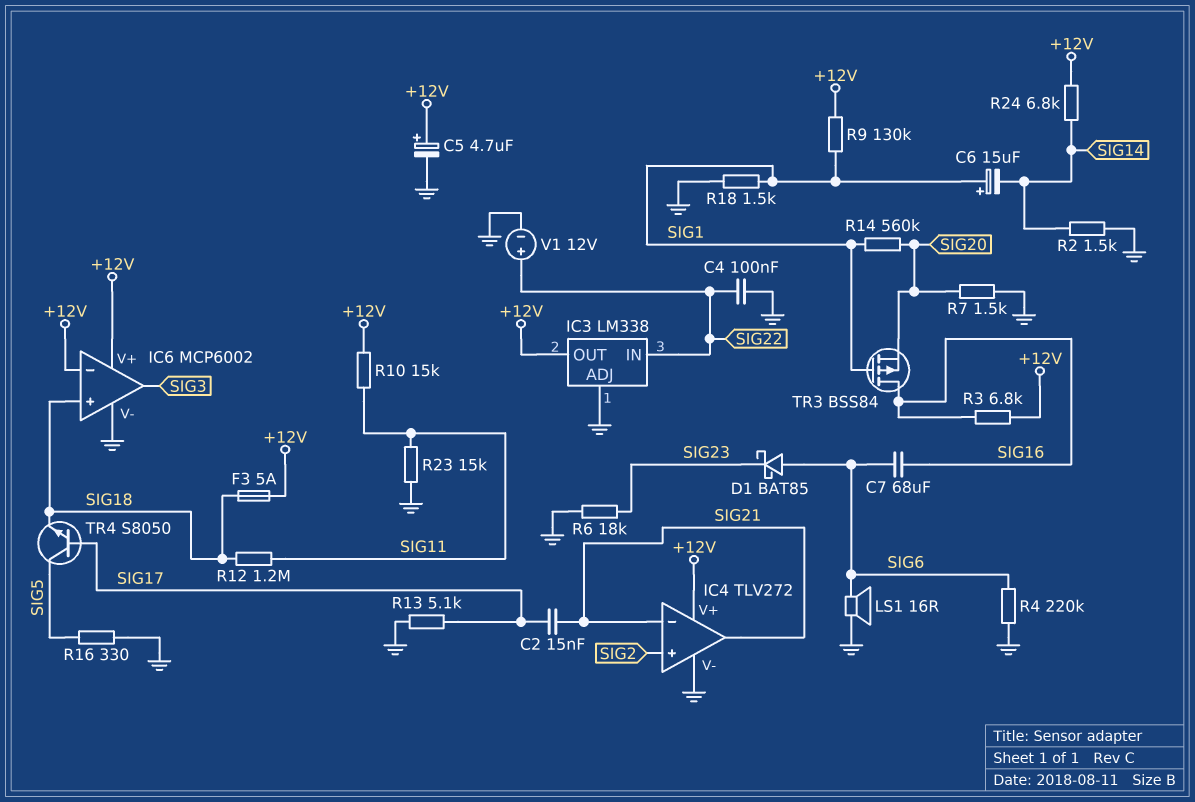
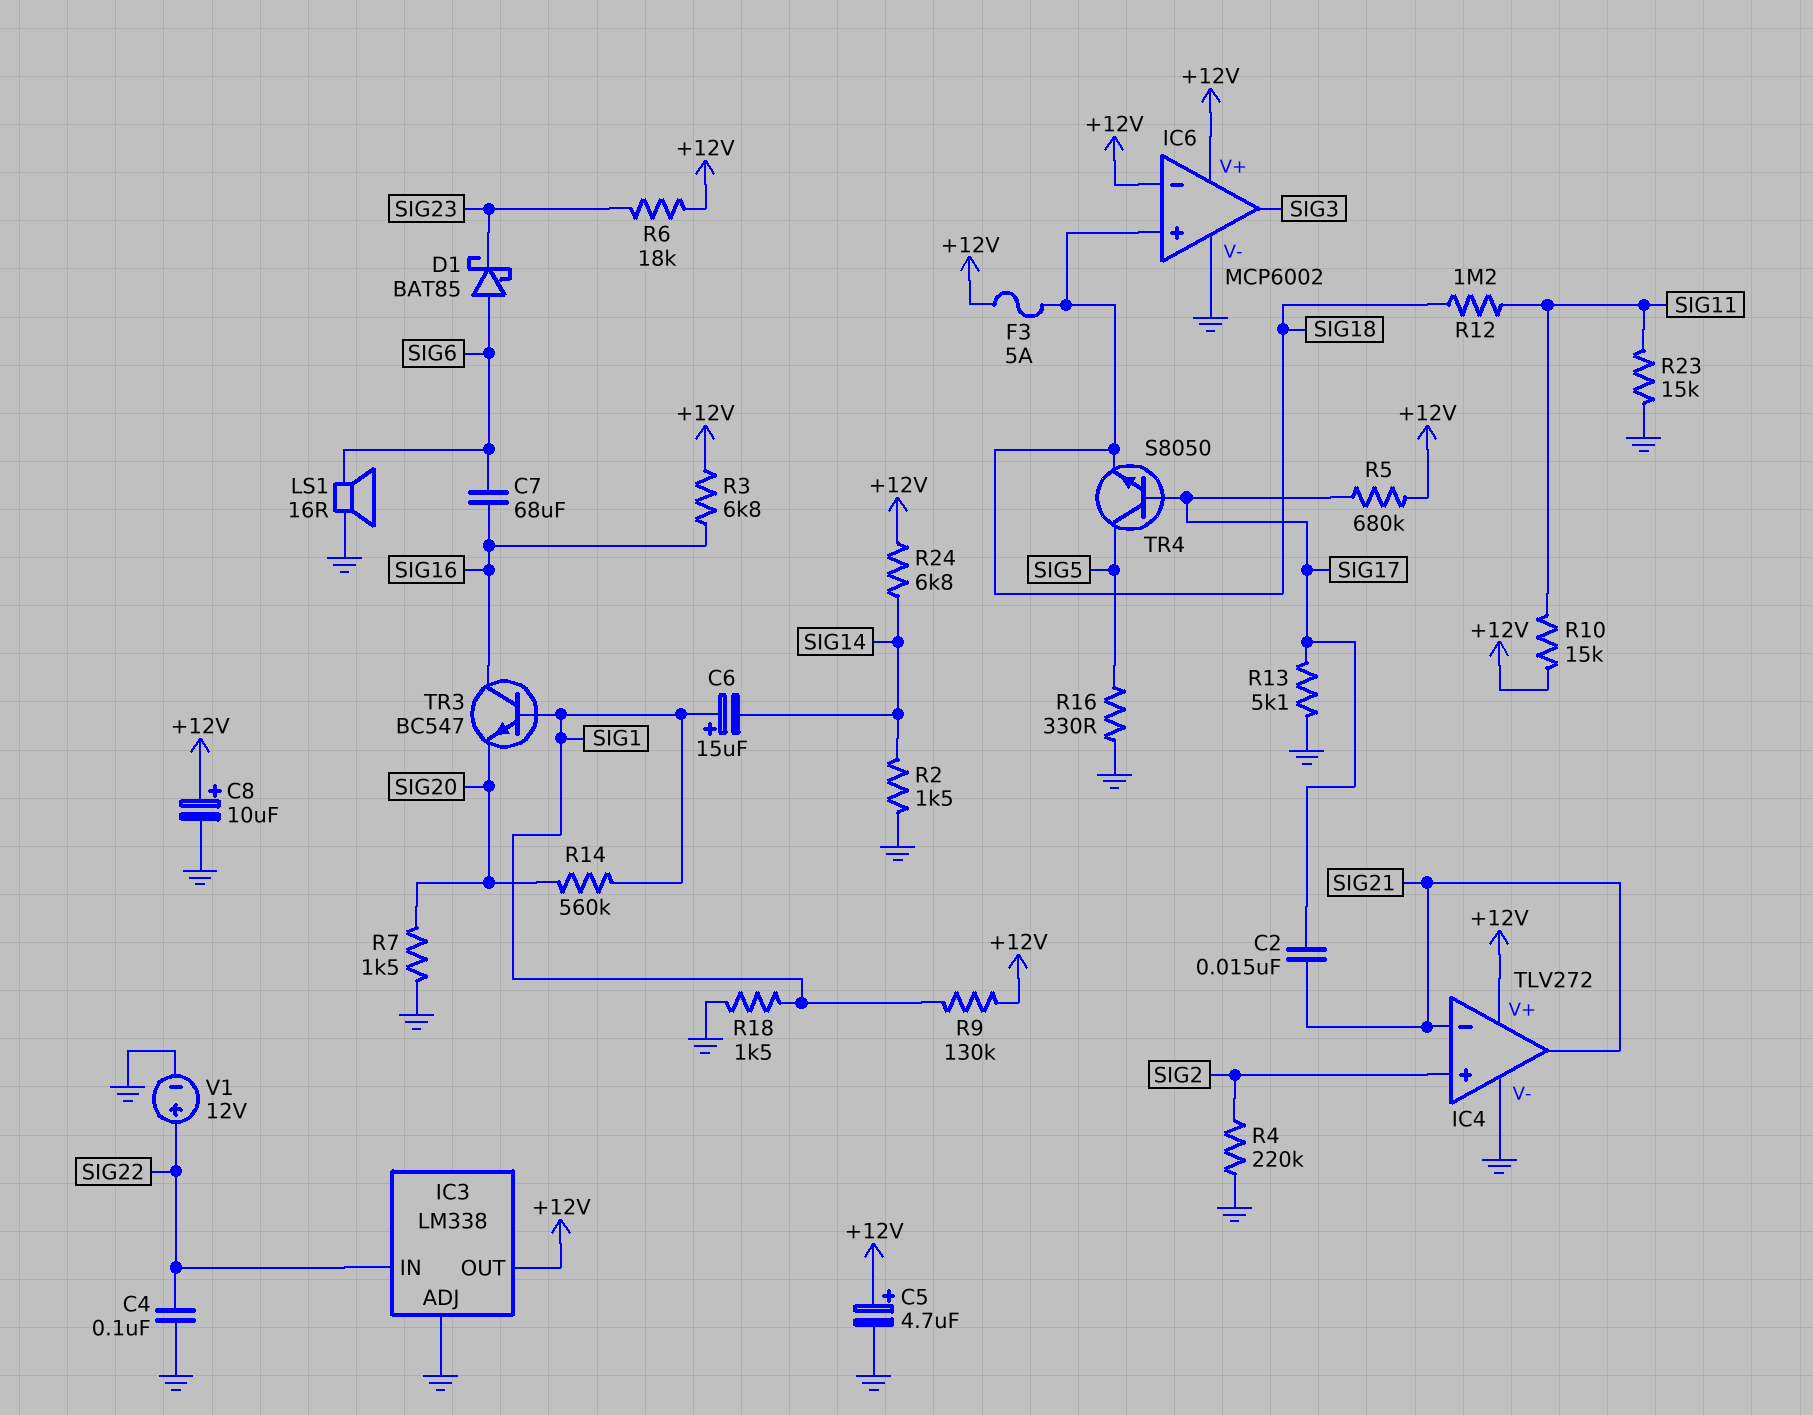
C8: none -> 10uF (plus +12V, minus GND)
R4: 220k (GND, SIG6) -> 220k (GND, SIG2)
R5: none -> 680k (+12V, SIG17)
R6: 18k (GND, SIG23) -> 18k (+12V, SIG23)
TR3: PMOS BSS84 (G SIG1, D SIG16, S SIG20) -> NPN BC547 (B SIG1, C SIG16, E SIG20)

